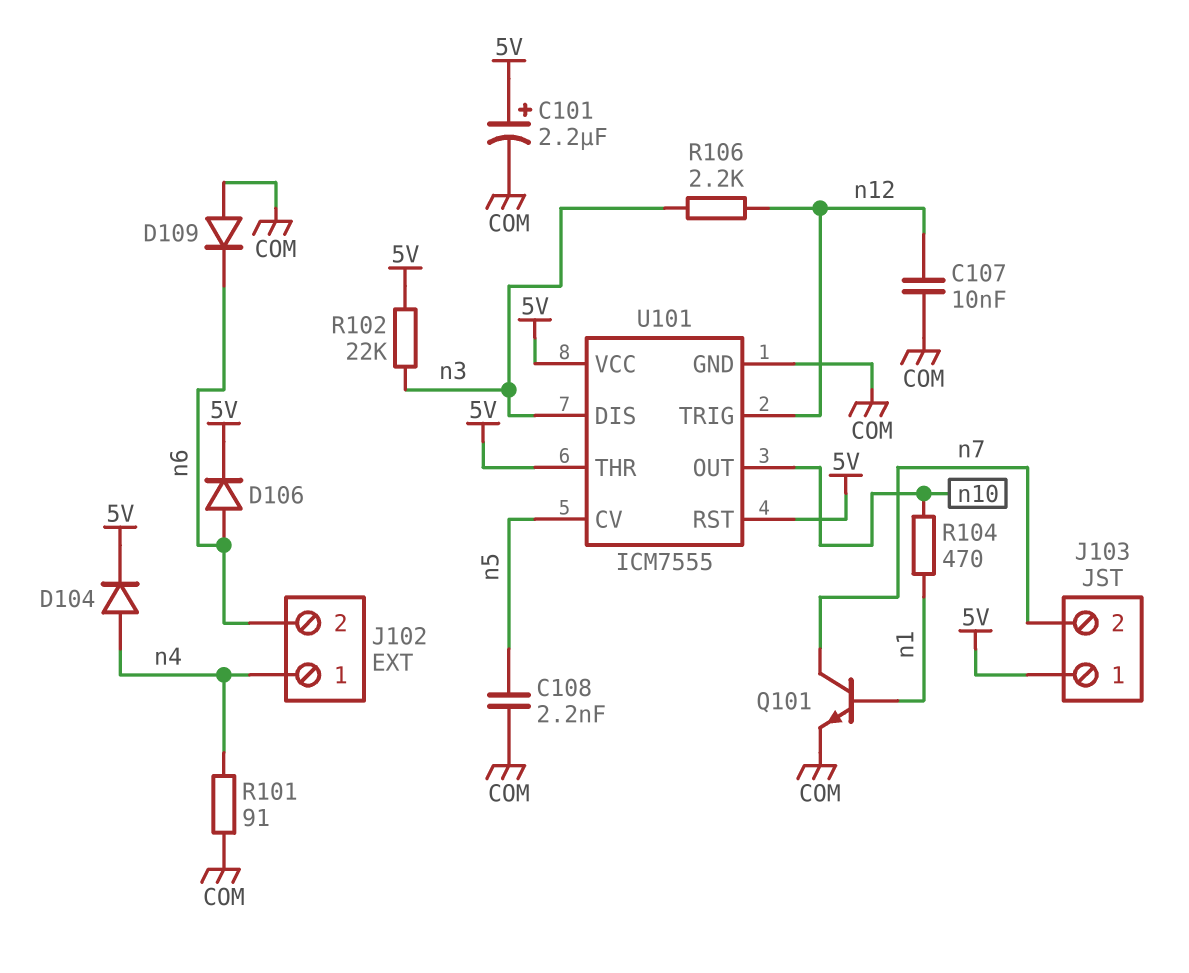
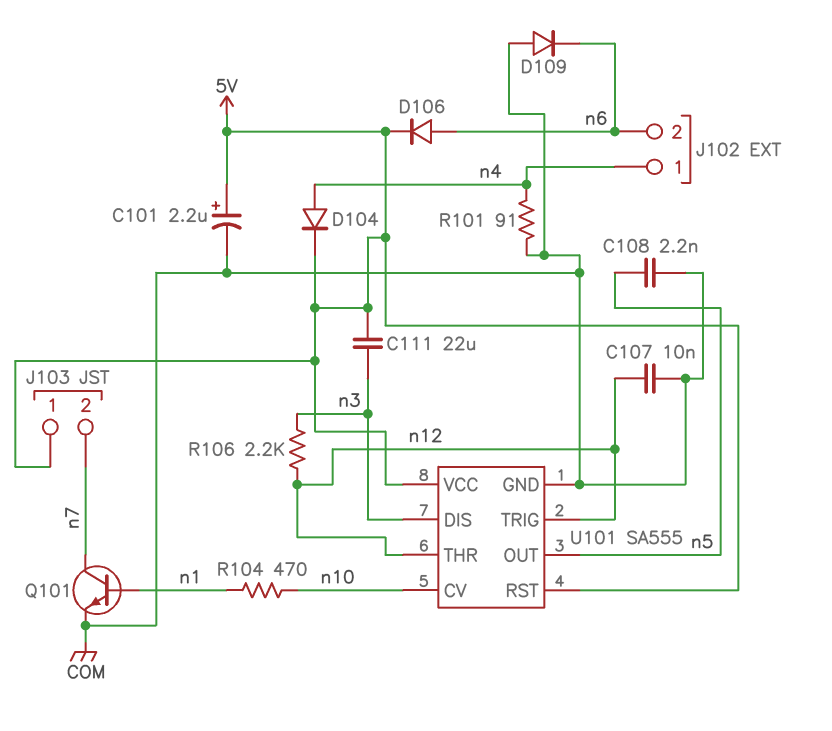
C111: none -> 22uF (5V, n3)
R102: 22k (5V, n3) -> none
U101: ICM7555 -> SA555
U101 pin CV: n5 -> n10
U101 pin OUT: n10 -> n5
U101 pin THR: 5V -> n12

